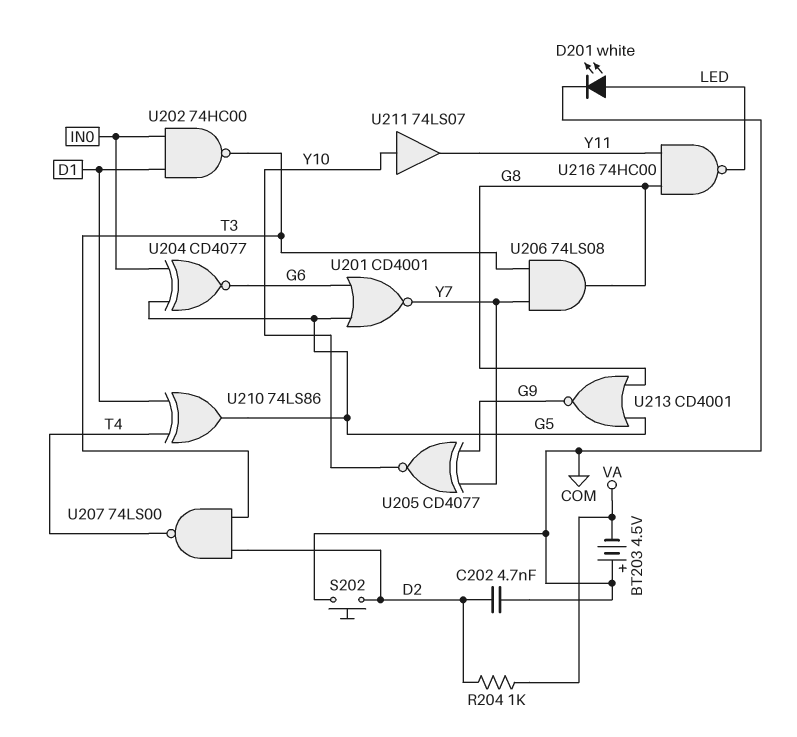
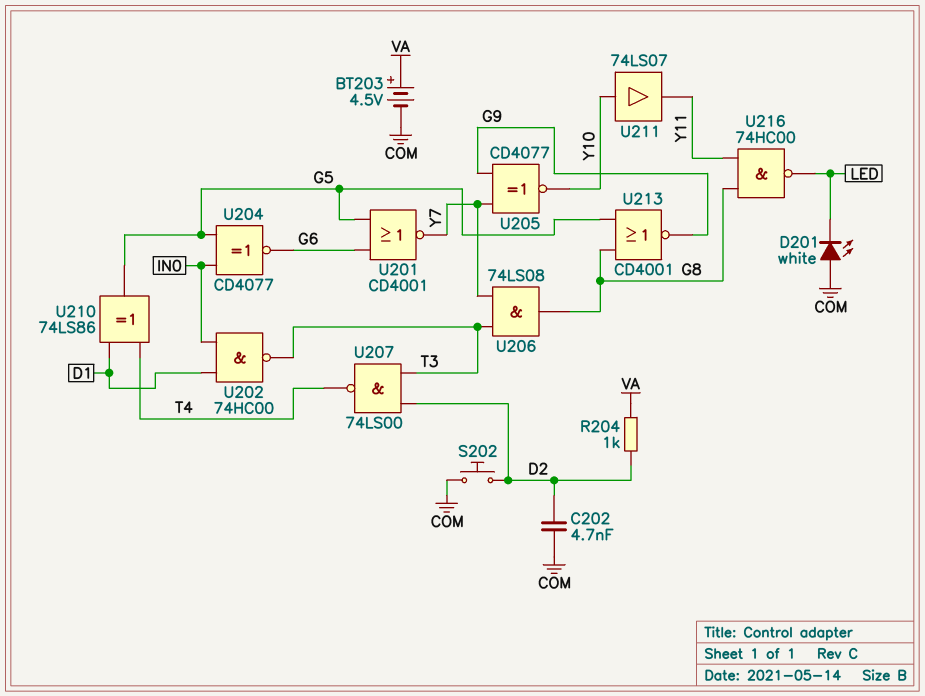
BT203: 4.5V (plus COM, minus VA) -> 4.5V (plus VA, minus COM)
D201: LED white (A LED, K COM) -> LED white (A COM, K LED)

